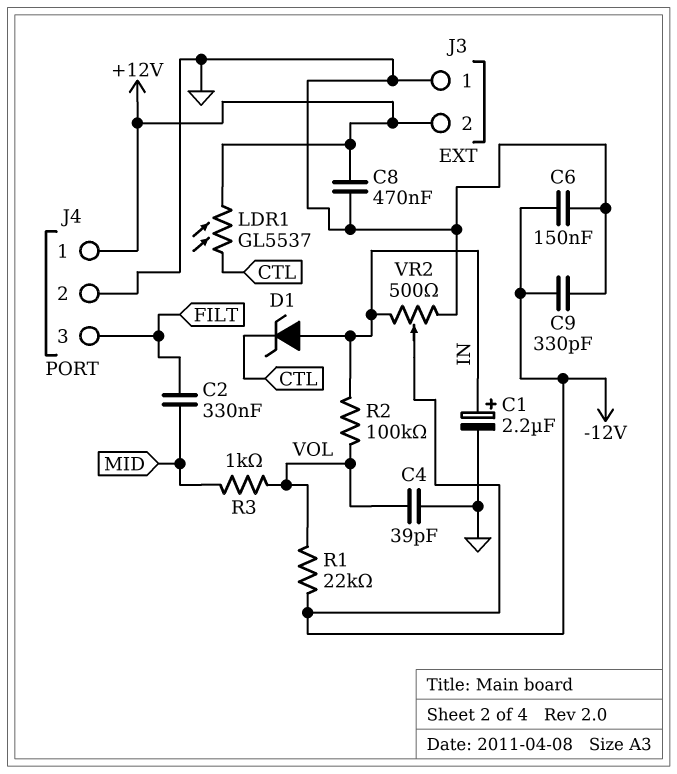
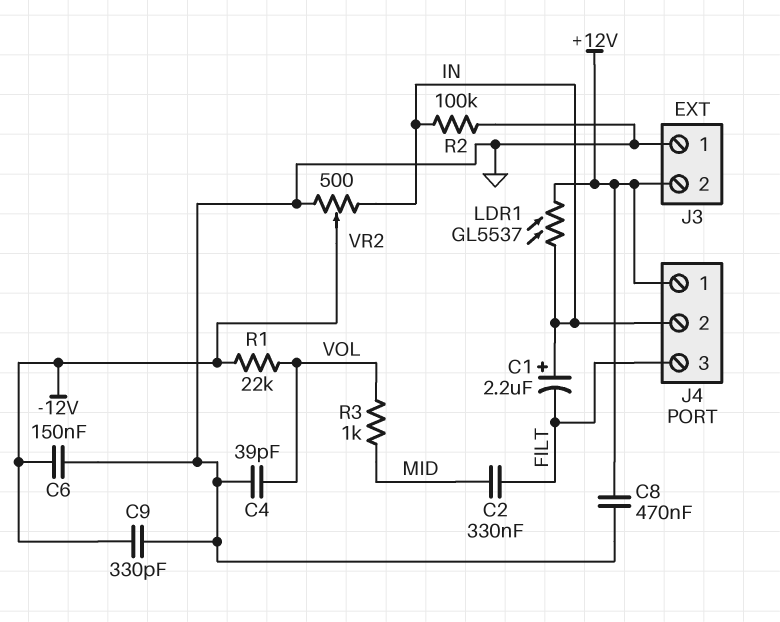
C1: 2.2uF (plus IN, minus GND) -> 2.2uF (plus IN, minus FILT)
D1: zener (A IN, K CTL) -> none
J4 pin 2: GND -> IN
LDR1: GL5537 (+12V, CTL) -> GL5537 (+12V, IN)
R2: 100k (IN, VOL) -> 100k (GND, IN)

